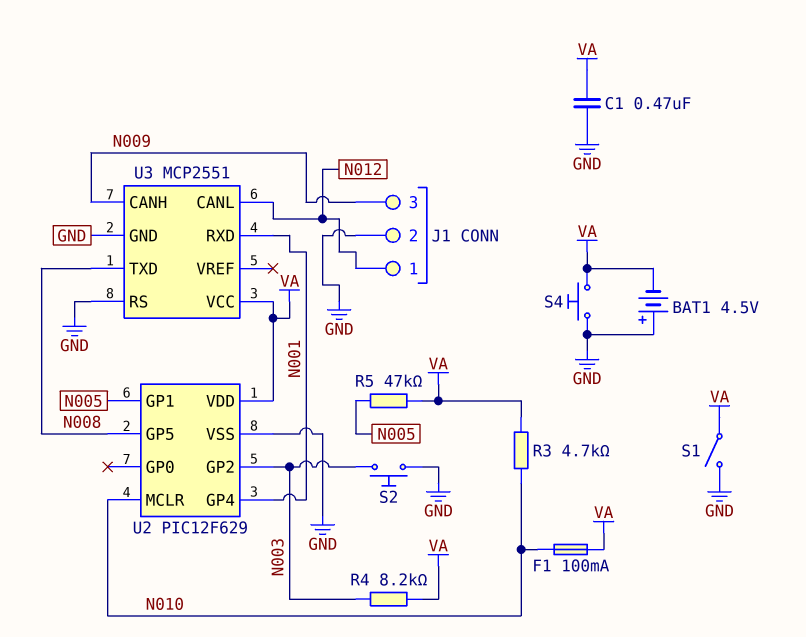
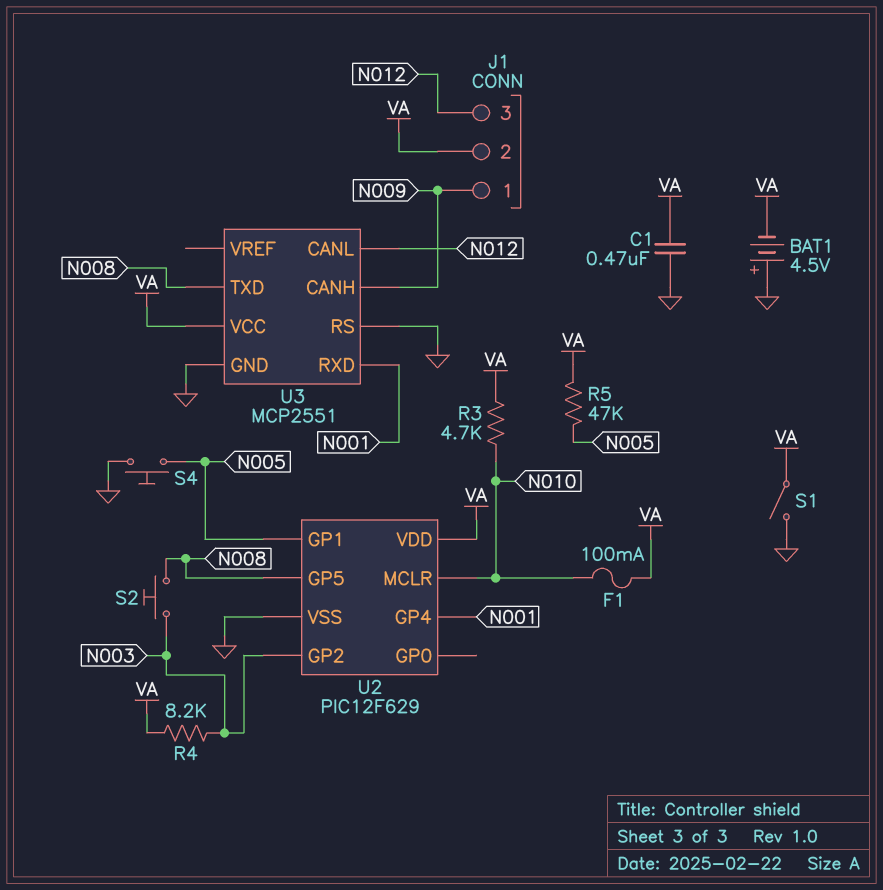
J1 pin 1: N012 -> N009
J1 pin 2: GND -> VA
J1 pin 3: N009 -> N012
S2: button (GND, N003) -> button (N003, N008)
S4: button (GND, VA) -> button (GND, N005)

